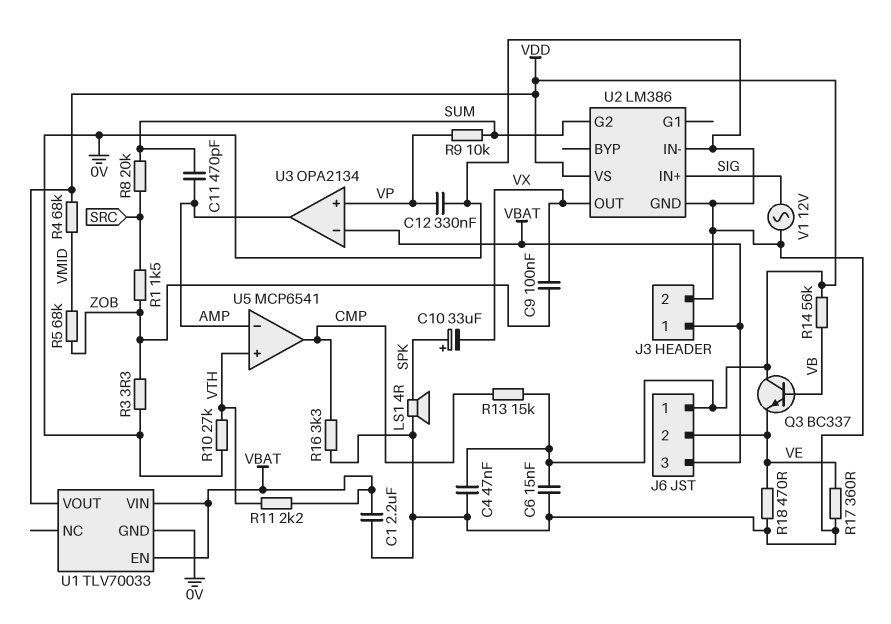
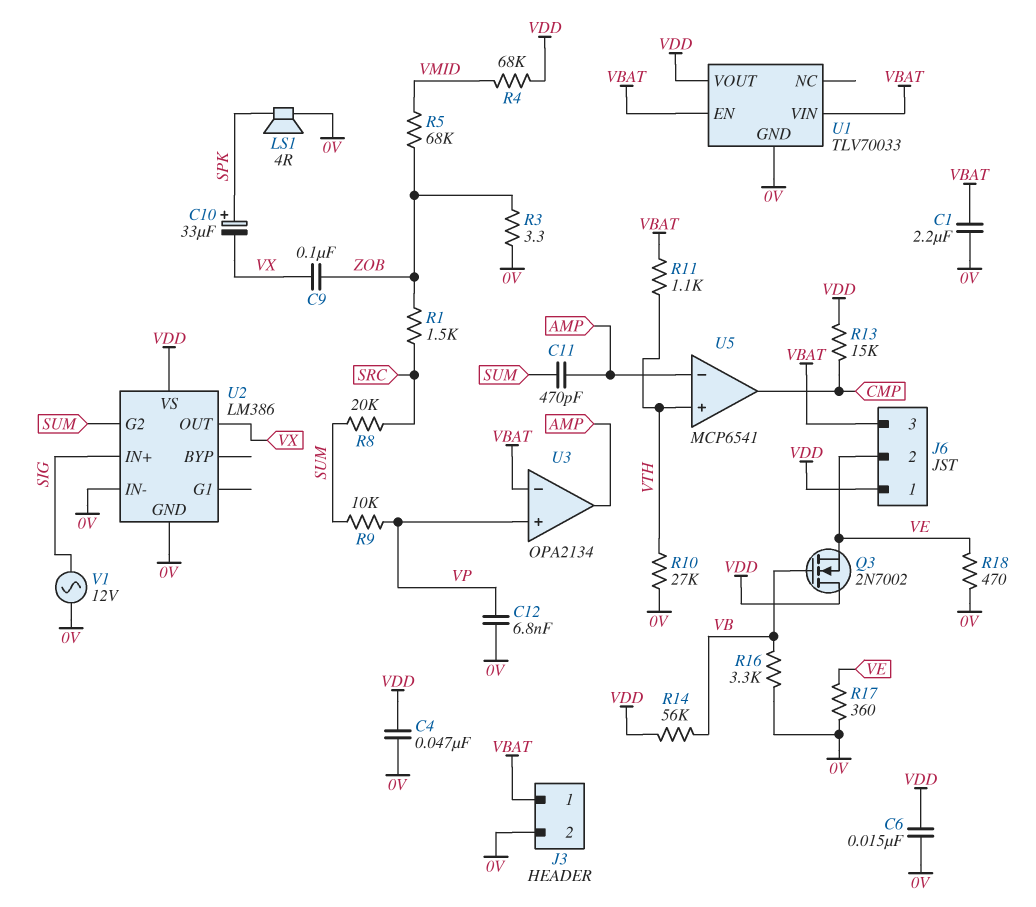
C12: 330nF (0V, VP) -> 6.8nF (0V, VP)
Q3: NPN BC337 (B VB, C VDD, E VE) -> NMOS 2N7002 (G VB, D VDD, S VE)
R11: 2.2k (VBAT, VTH) -> 1.1k (VBAT, VTH)
R16: 3.3k (0V, CMP) -> 3.3k (0V, VB)

